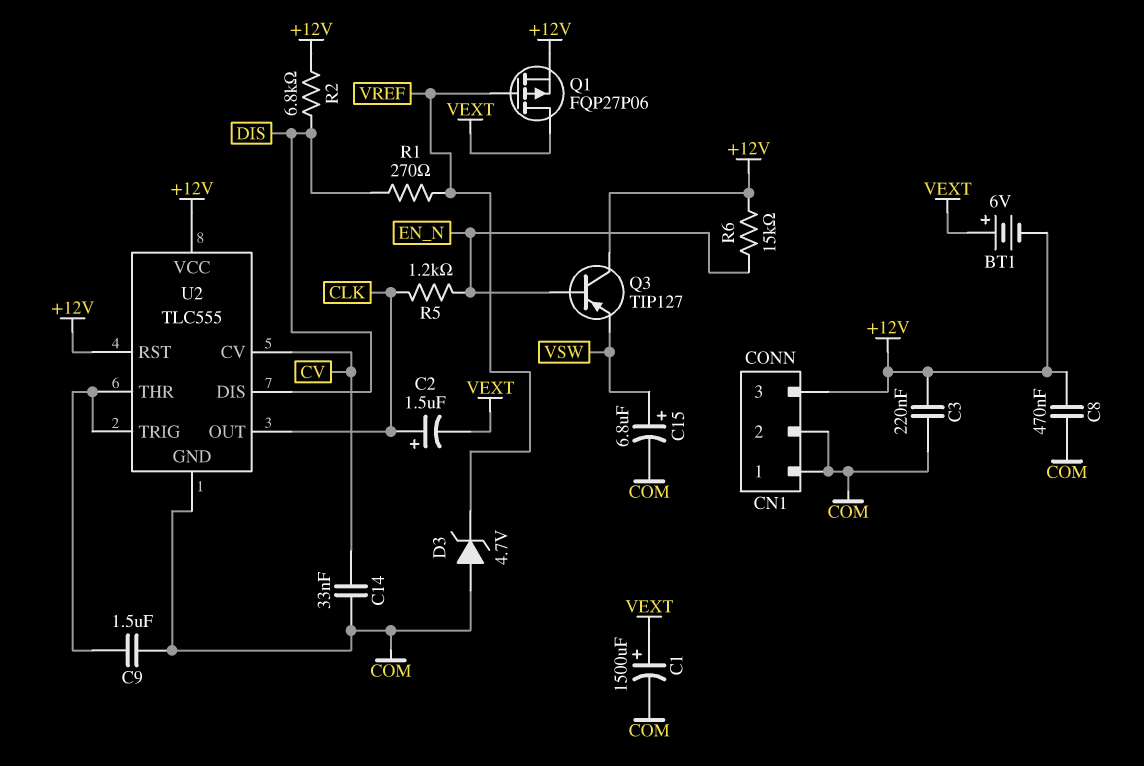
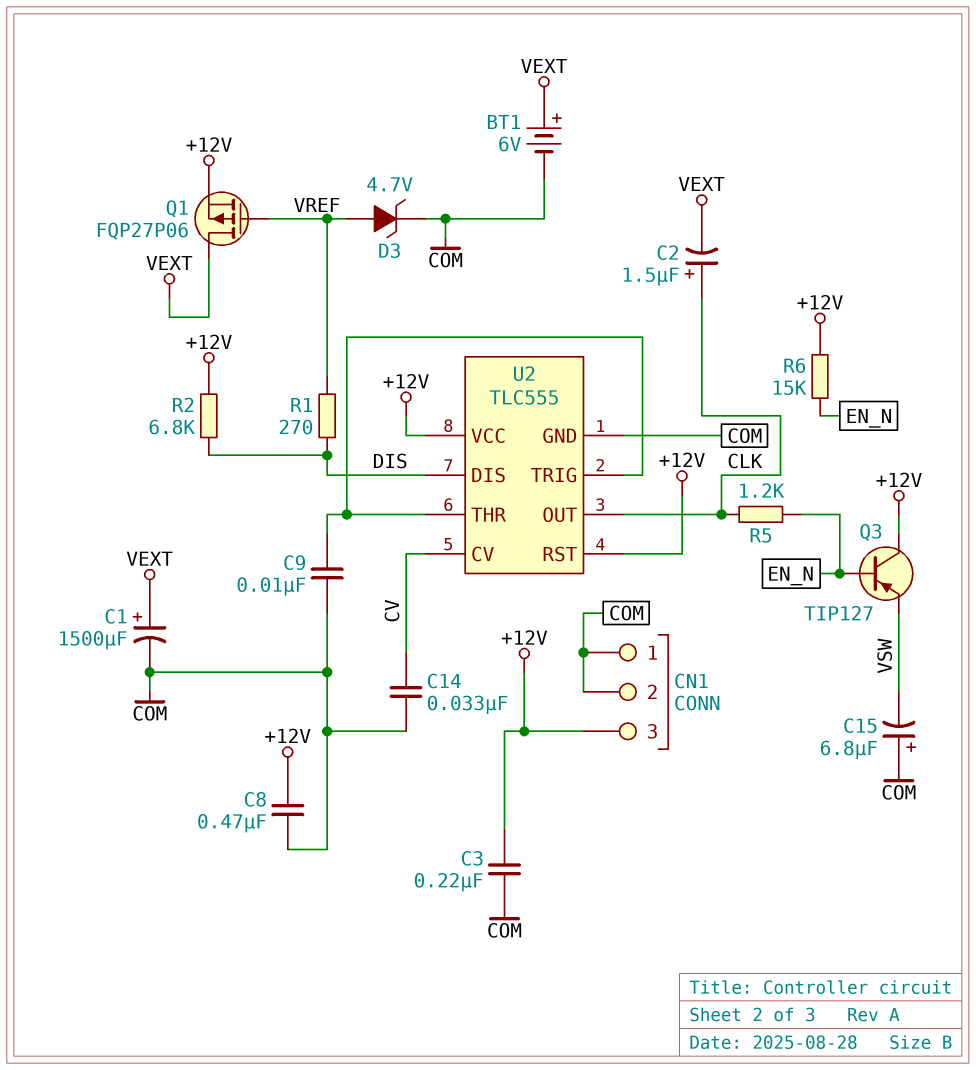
BT1: 6V (plus VEXT, minus +12V) -> 6V (plus VEXT, minus COM)
C9: 1.5uF (COM, U2/THR) -> 10nF (COM, U2/THR)
C15: 6.8uF (plus VSW, minus COM) -> 6.8uF (plus COM, minus VSW)
D3: zener 4.7V (A COM, K VREF) -> zener 4.7V (A VREF, K COM)

